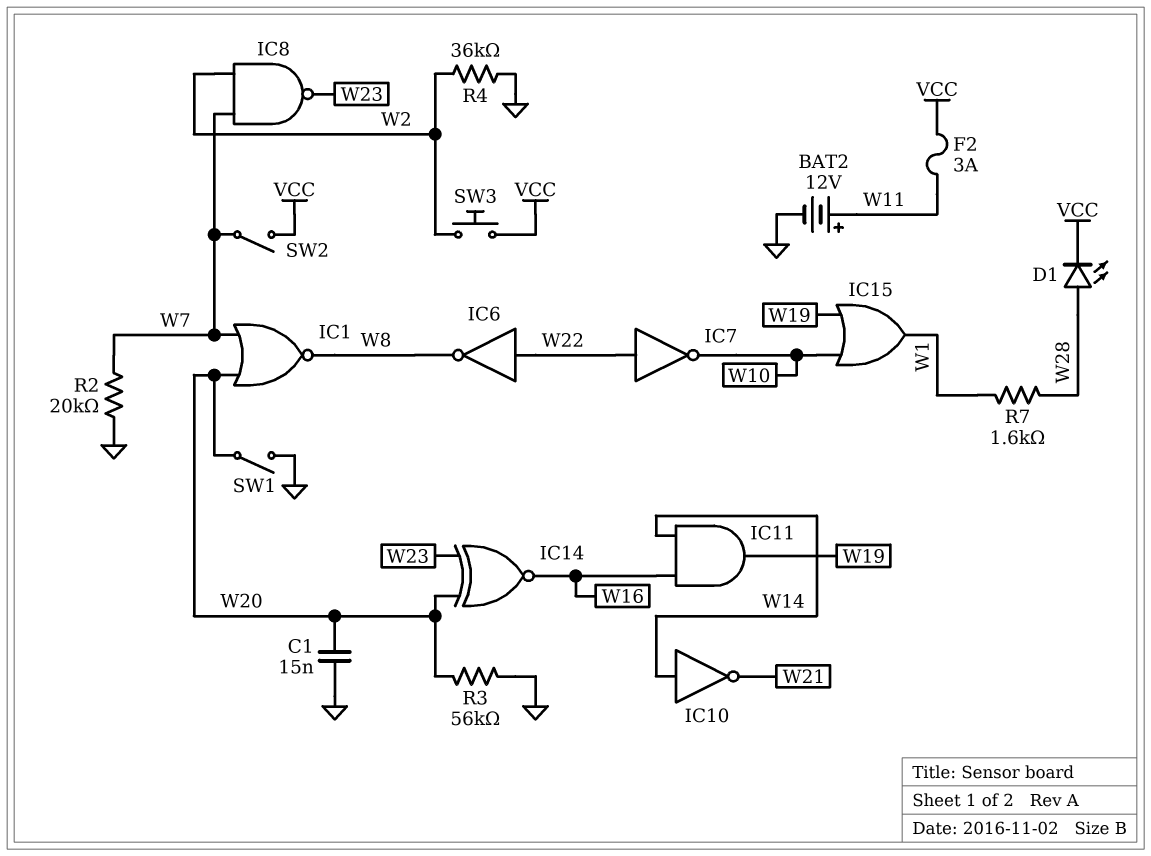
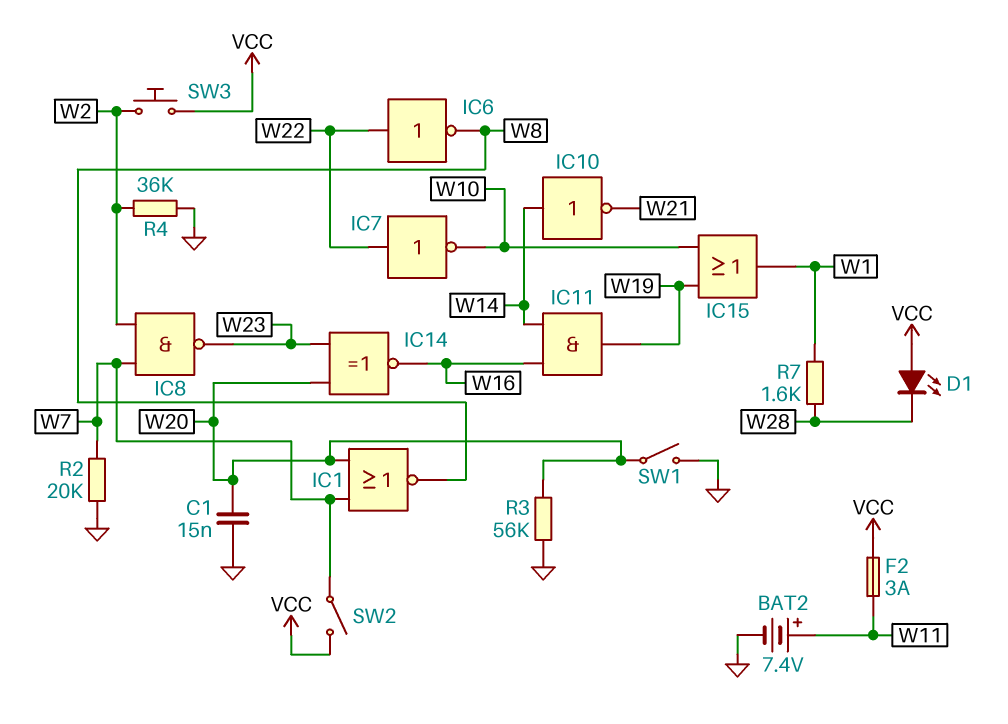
BAT2: 12V (plus W11, minus GND) -> 7.4V (plus W11, minus GND)
D1: LED (A W28, K VCC) -> LED (A VCC, K W28)

